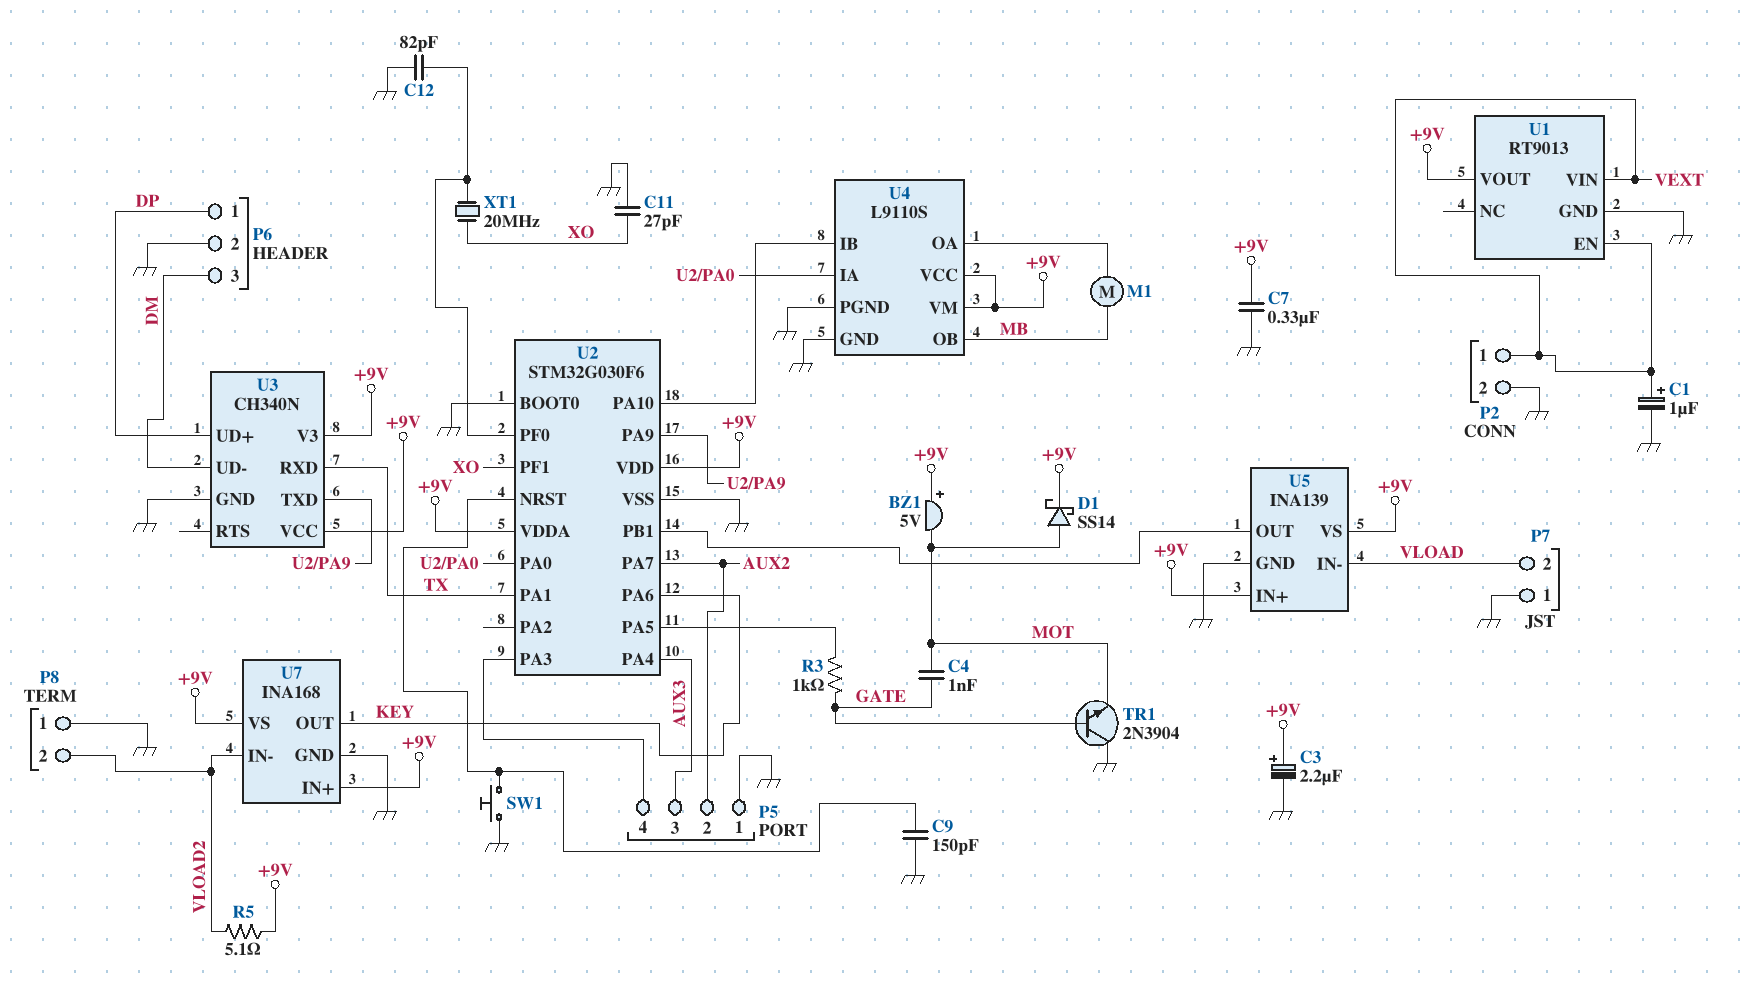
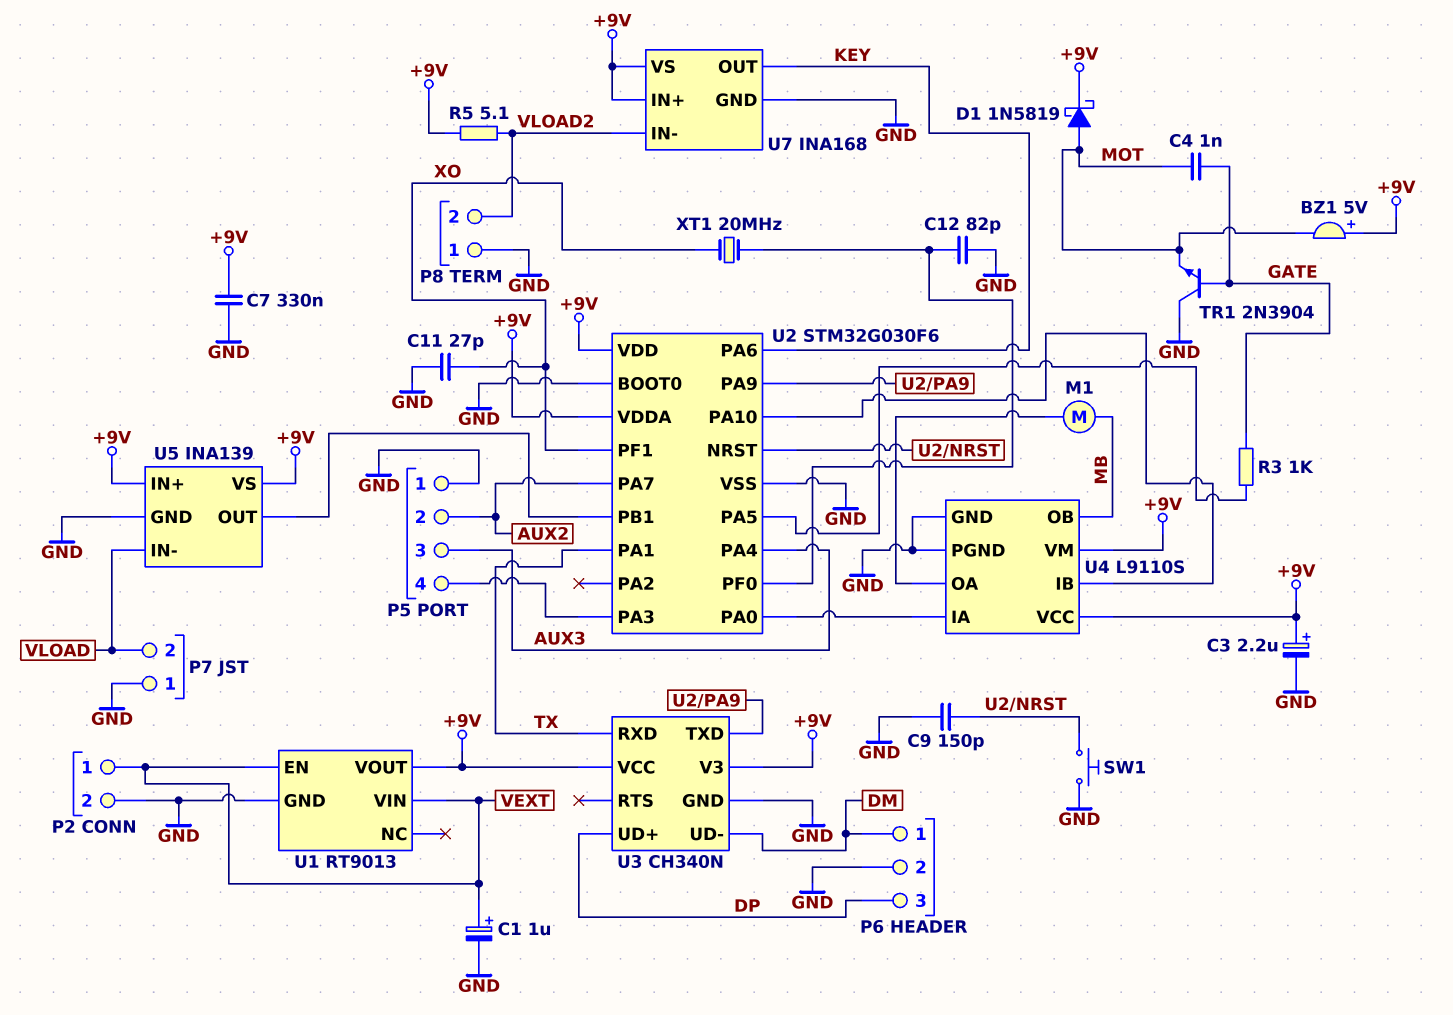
D1: schottky SS14 (A MOT, K +9V) -> schottky 1N5819 (A MOT, K +9V)
P6 pin 1: DP -> DM
P6 pin 3: DM -> DP

